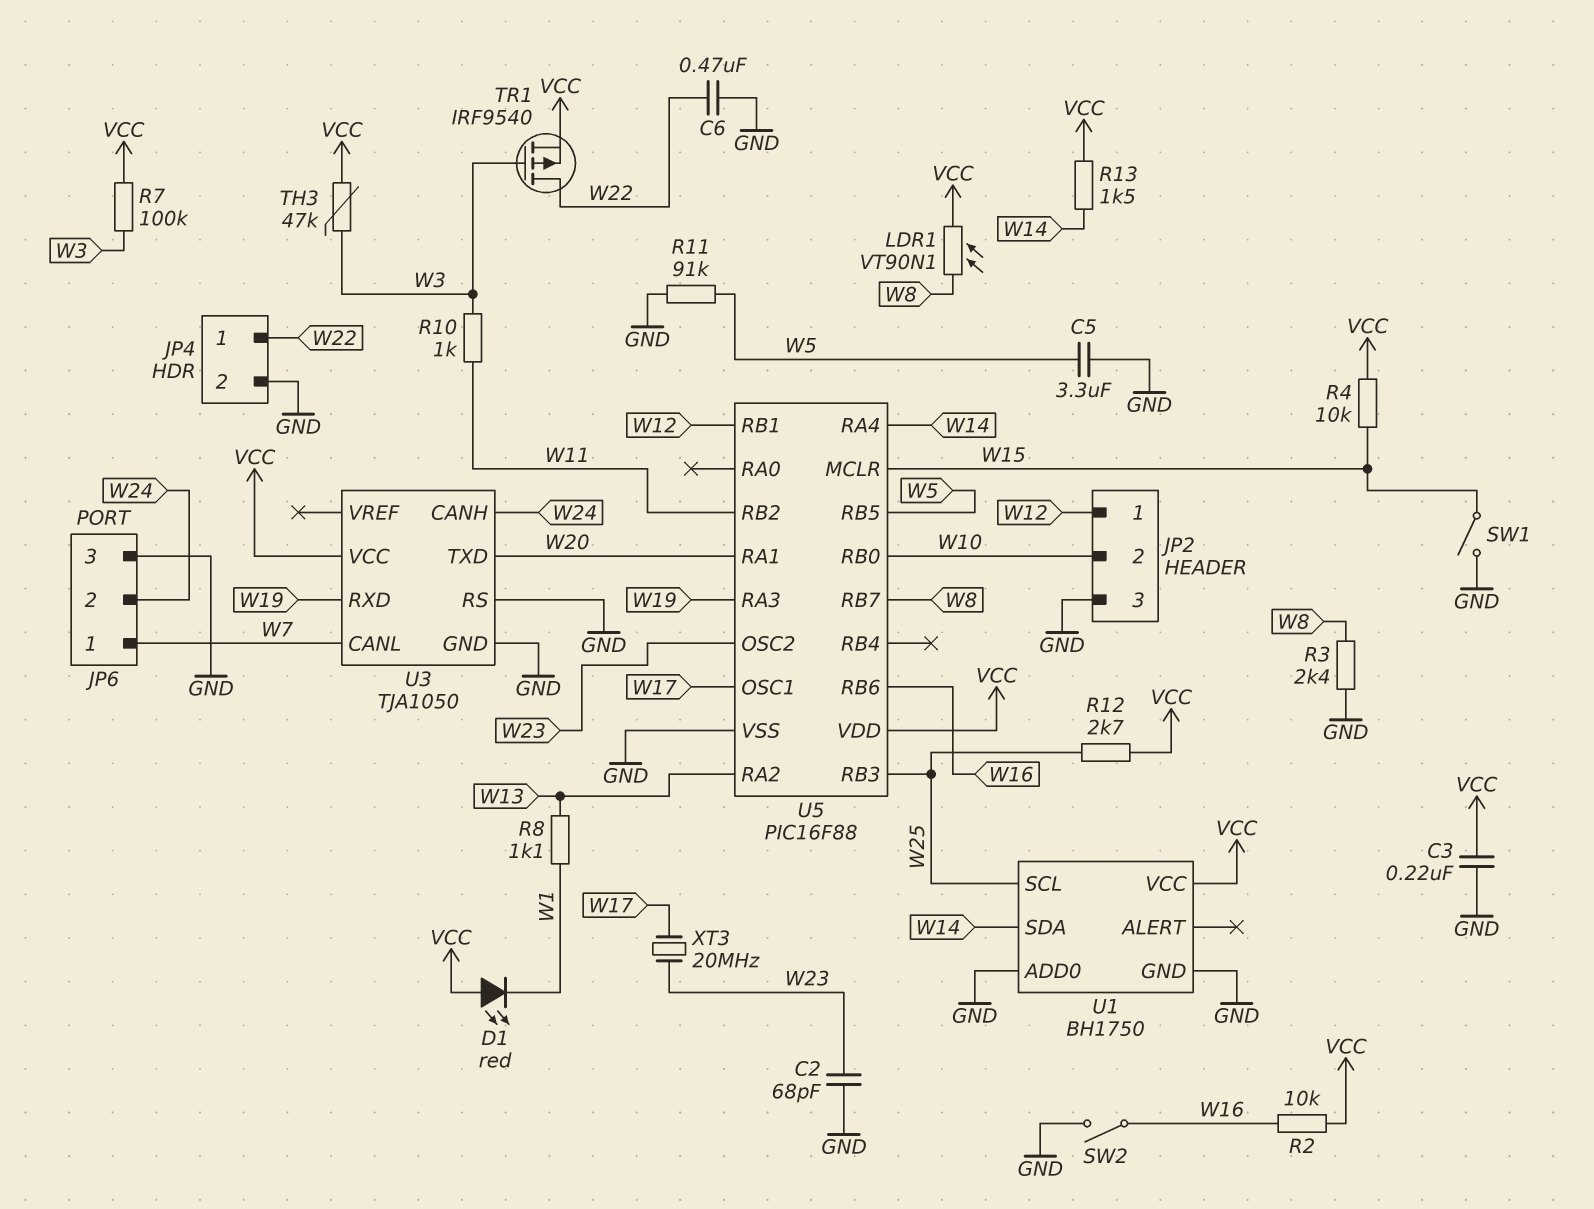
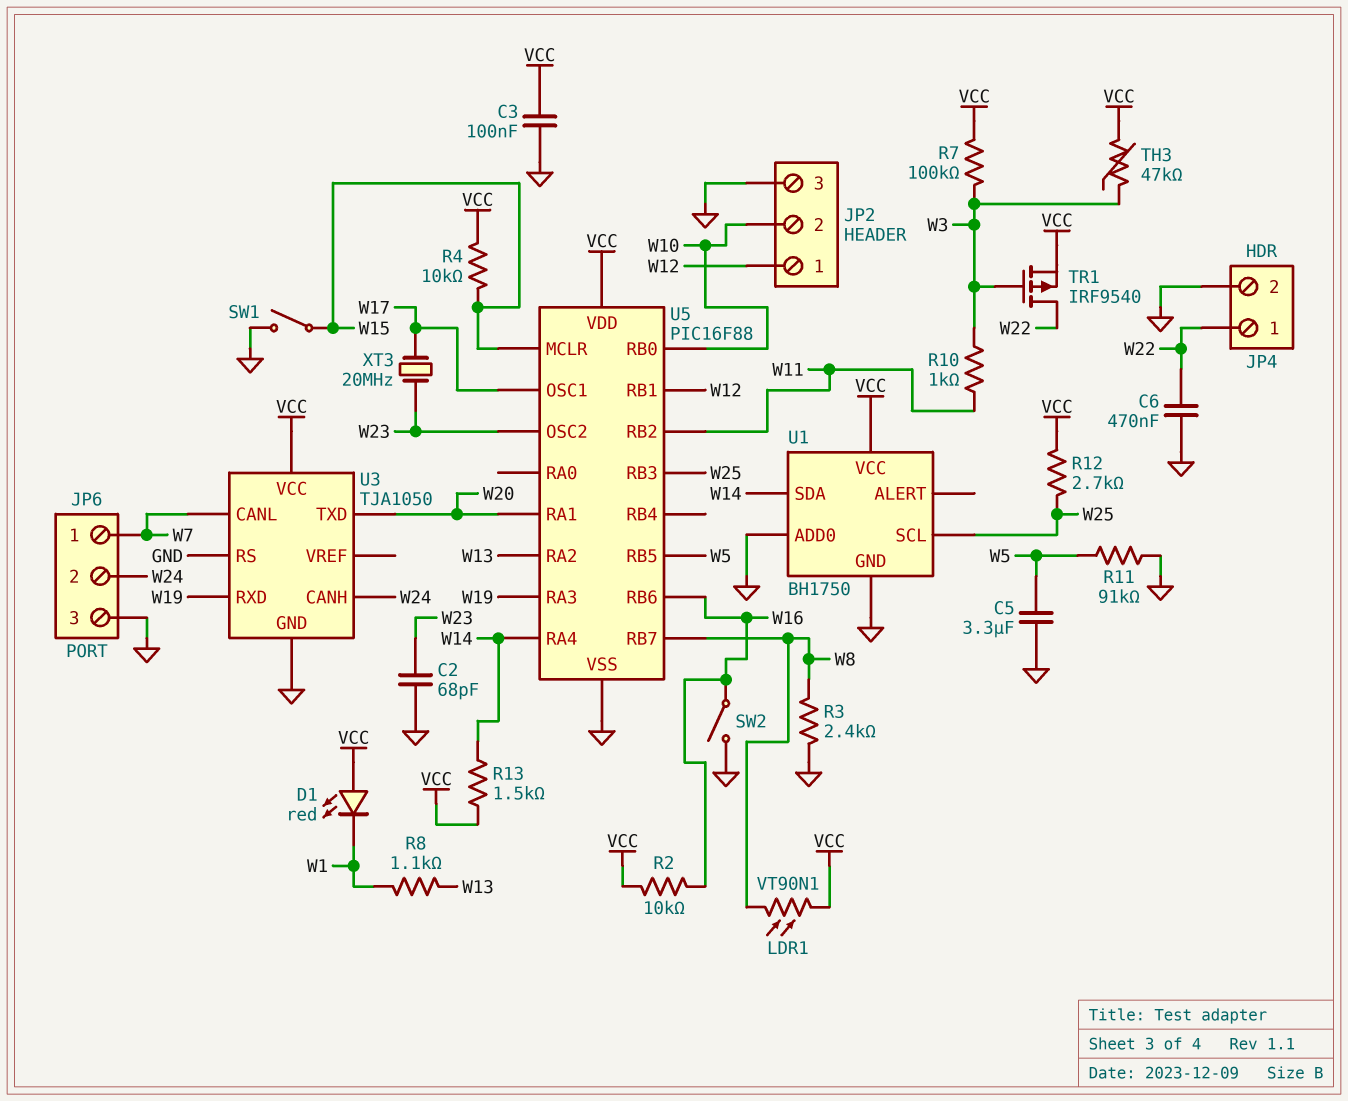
C3: 220nF (GND, VCC) -> 100nF (GND, VCC)

